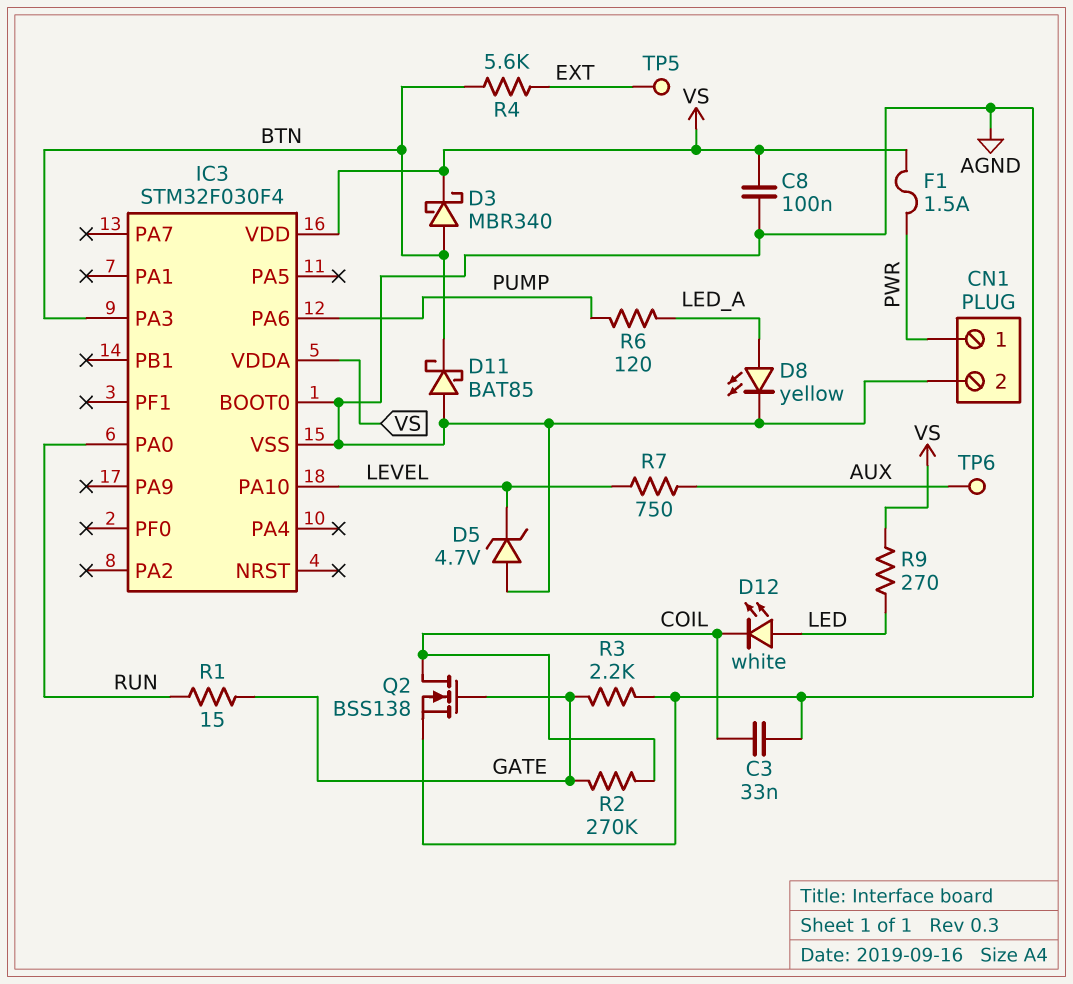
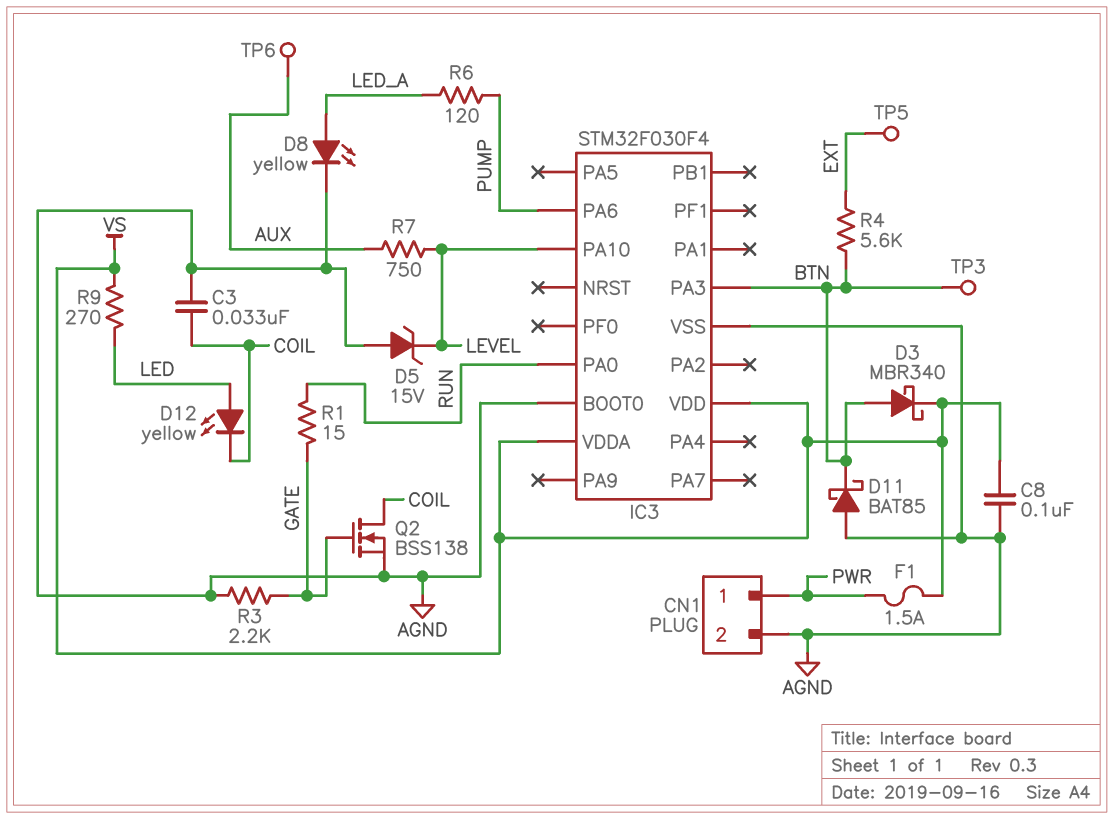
D5: zener 4.7V (A AGND, K LEVEL) -> zener 15V (A AGND, K LEVEL)
D12: LED white (A LED, K COIL) -> LED yellow (A LED, K COIL)
R2: 270k (COIL, GATE) -> none
TP3: none -> test point (BTN)

